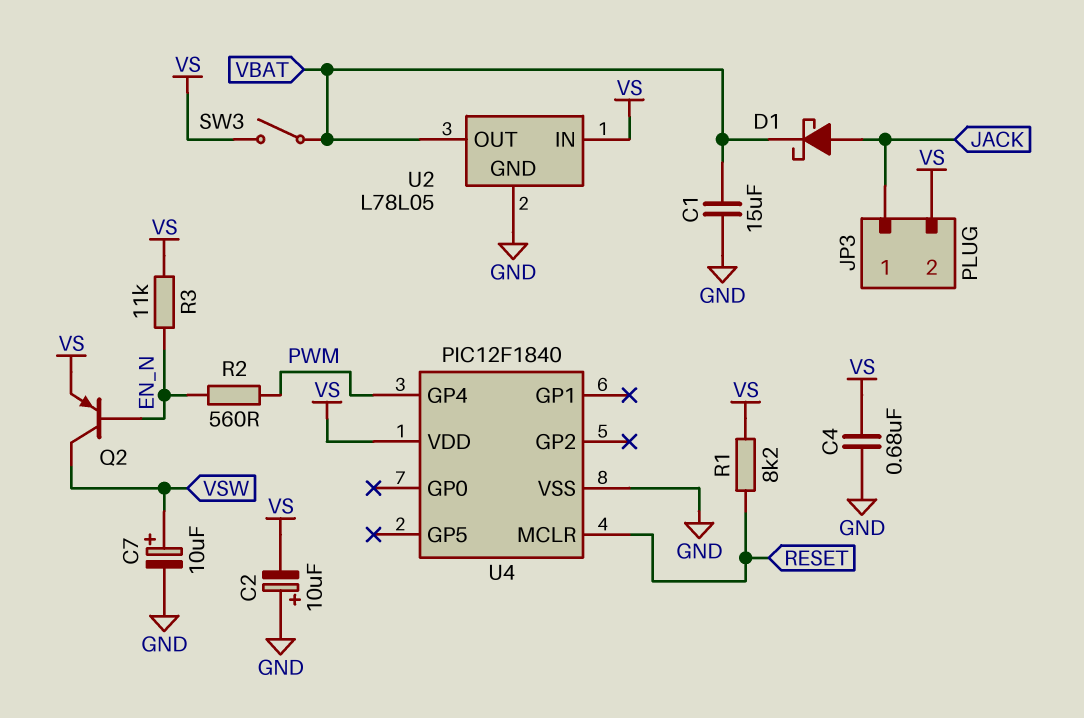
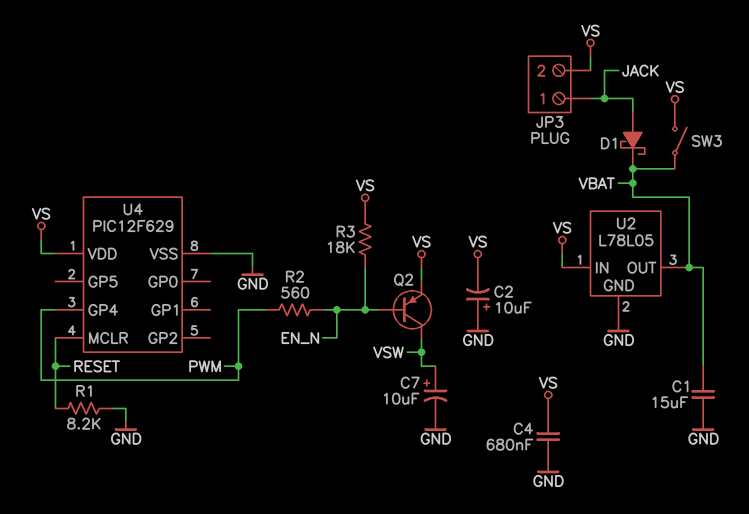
R1: 8.2k (RESET, VS) -> 8.2k (GND, RESET)
R3: 11k (EN_N, VS) -> 18k (EN_N, VS)
U4: PIC12F1840 -> PIC12F629

